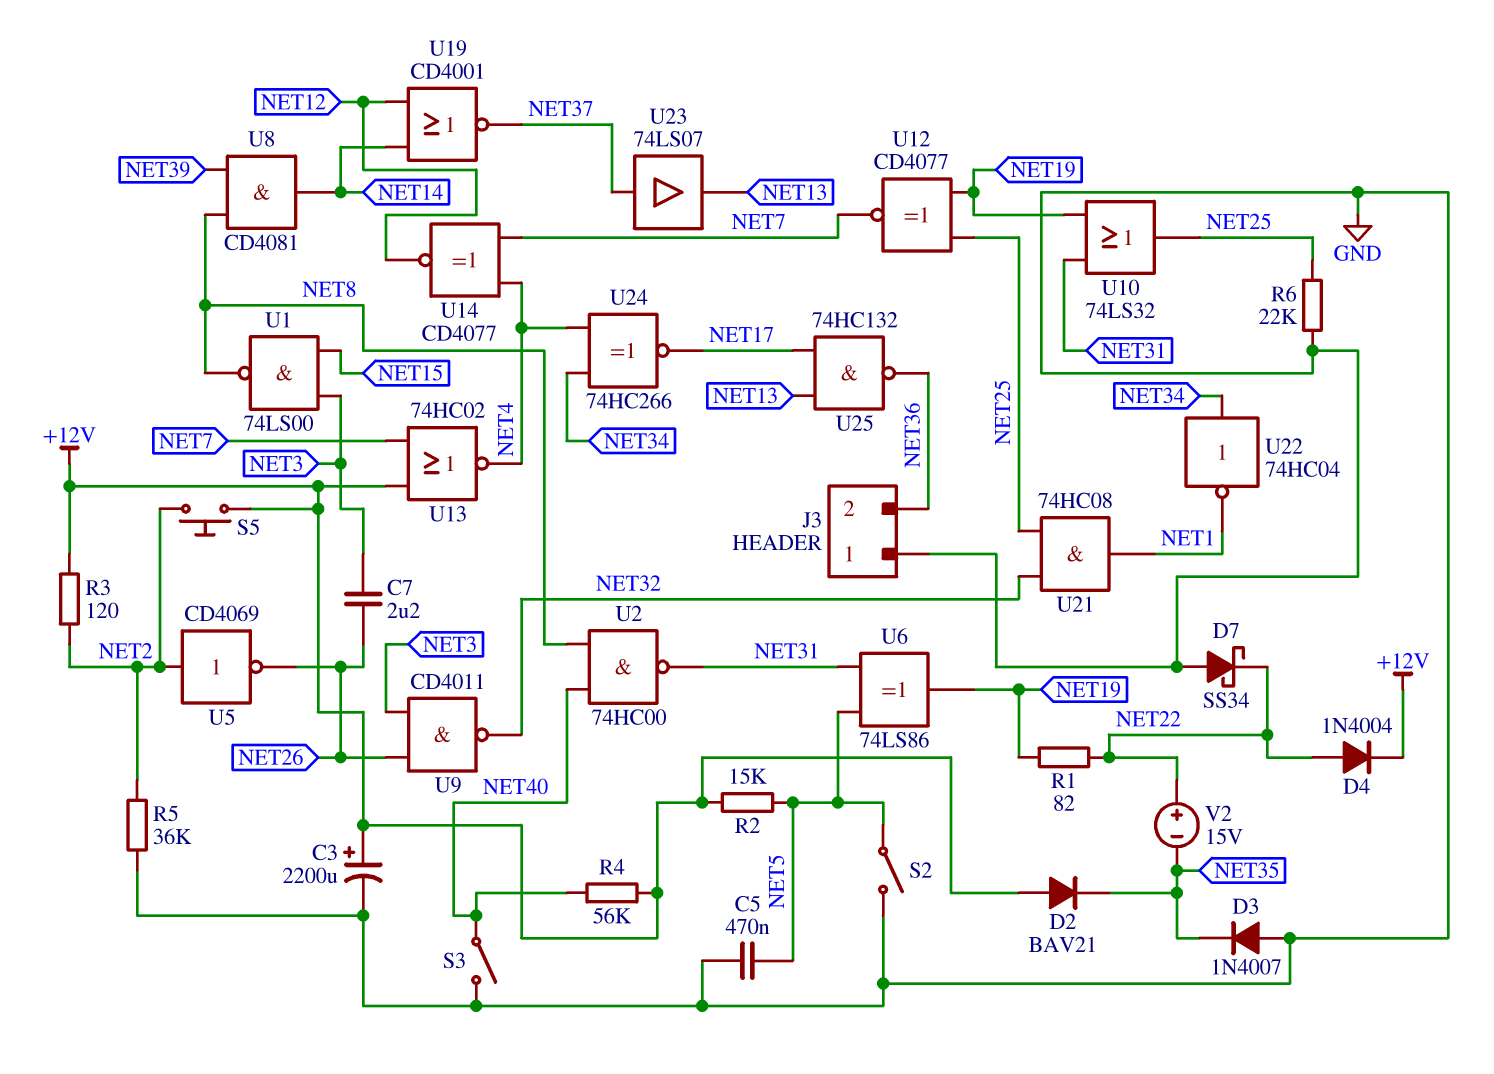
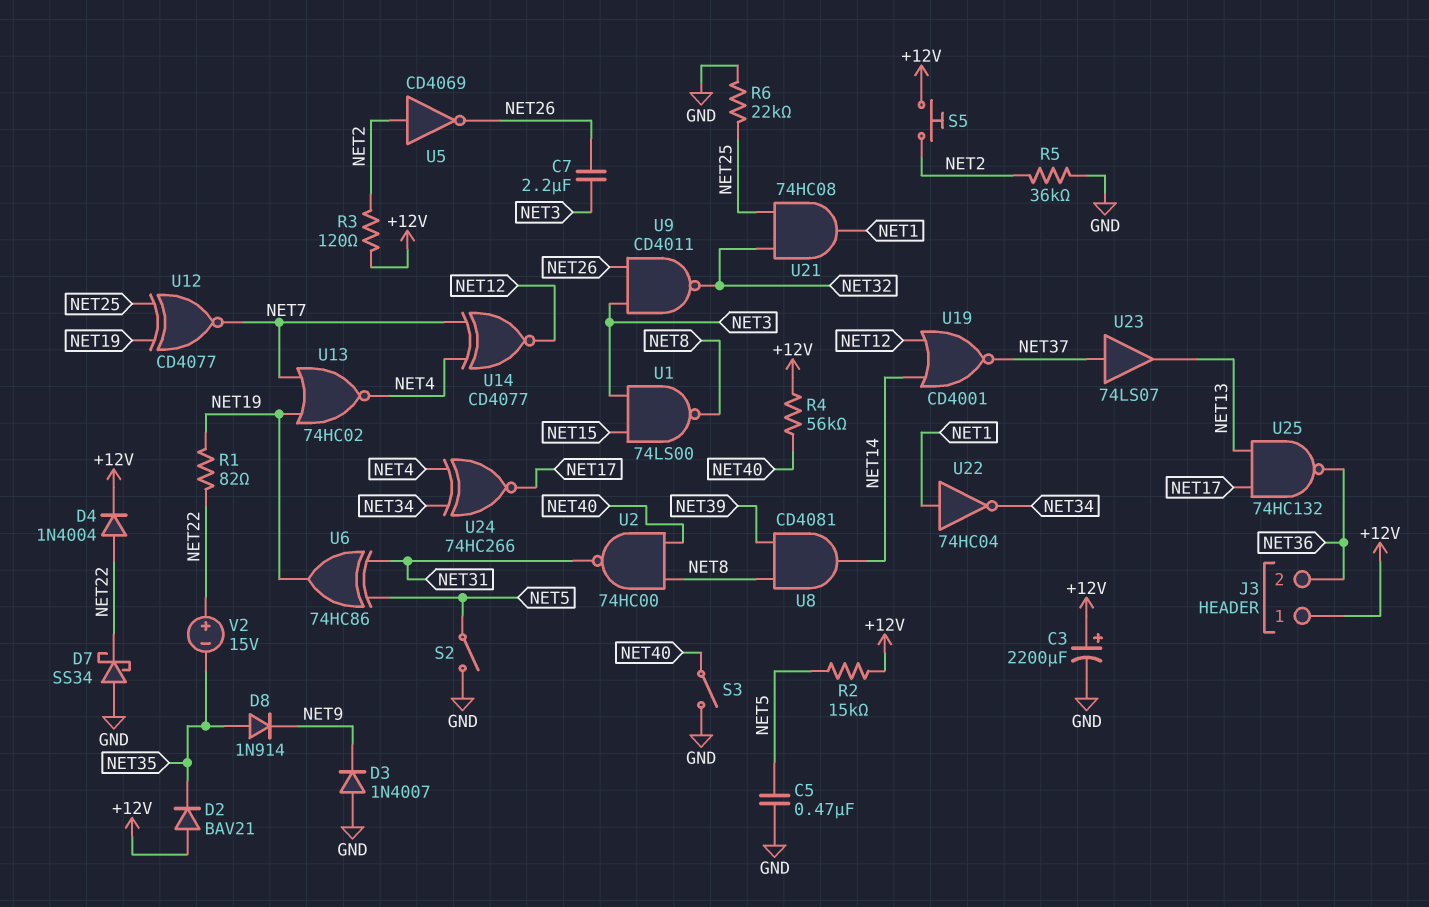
D3: diode 1N4007 (A GND, K NET35) -> diode 1N4007 (A GND, K NET9)
D8: none -> diode 1N914 (A NET35, K NET9)
J3 pin 1: GND -> +12V
U6: XOR 74LS86 (in NET5, in NET31, out NET19) -> XOR 74HC86 (in NET5, in NET31, out NET19)
U10: OR 74LS32 (in NET19, in NET31, out NET25) -> none
U13: NOR 74HC02 (in +12V, in NET7, out NET4) -> NOR 74HC02 (in NET7, in NET19, out NET4)
U22: NOT 74HC04 (in NET34, out NET1) -> NOT 74HC04 (in NET1, out NET34)

